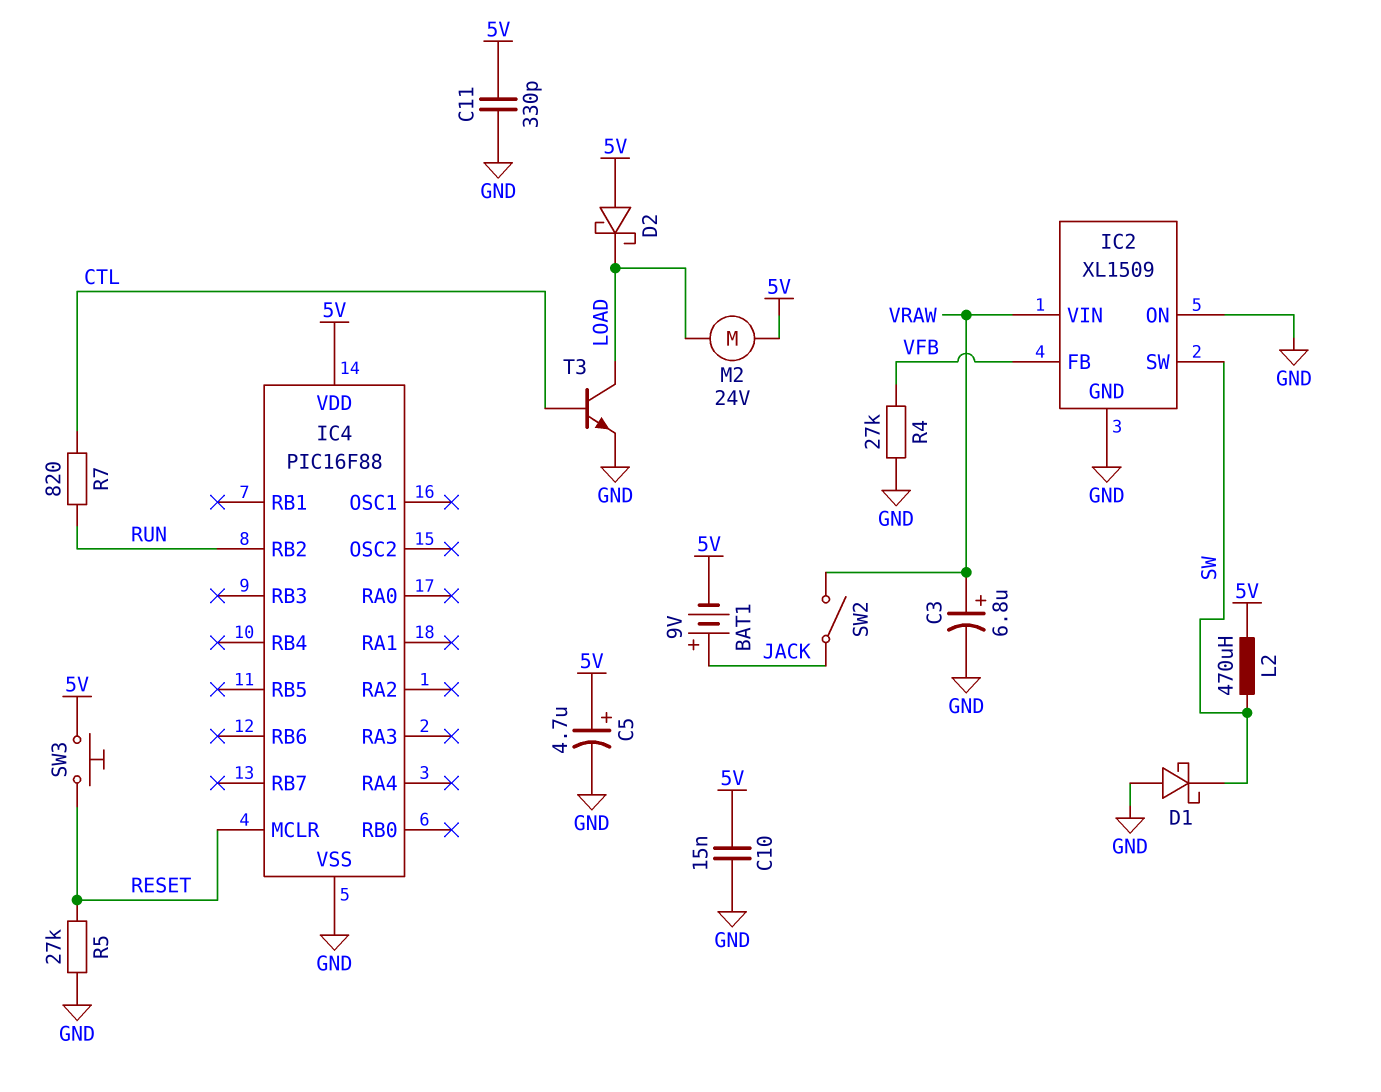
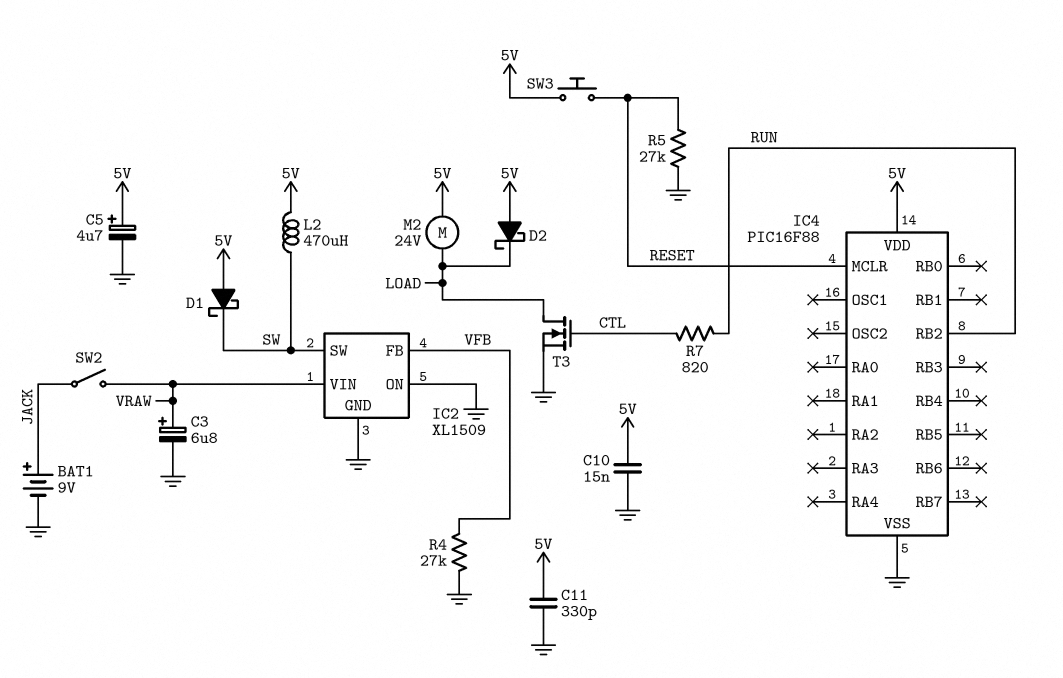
BAT1: 9V (plus JACK, minus 5V) -> 9V (plus JACK, minus GND)
D1: schottky (A GND, K SW) -> schottky (A 5V, K SW)
T3: NPN (B CTL, C LOAD, E GND) -> NMOS (G CTL, D LOAD, S GND)

